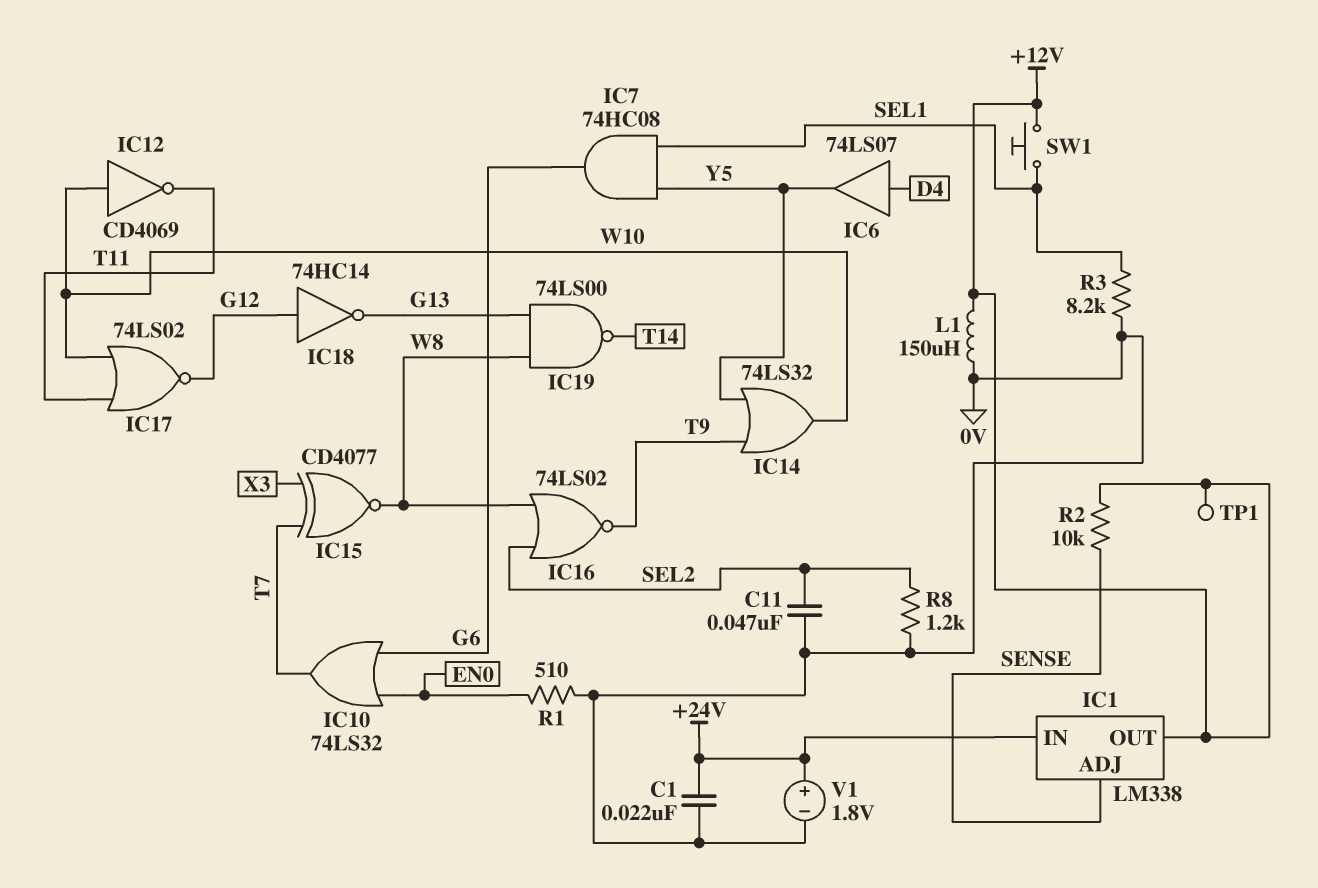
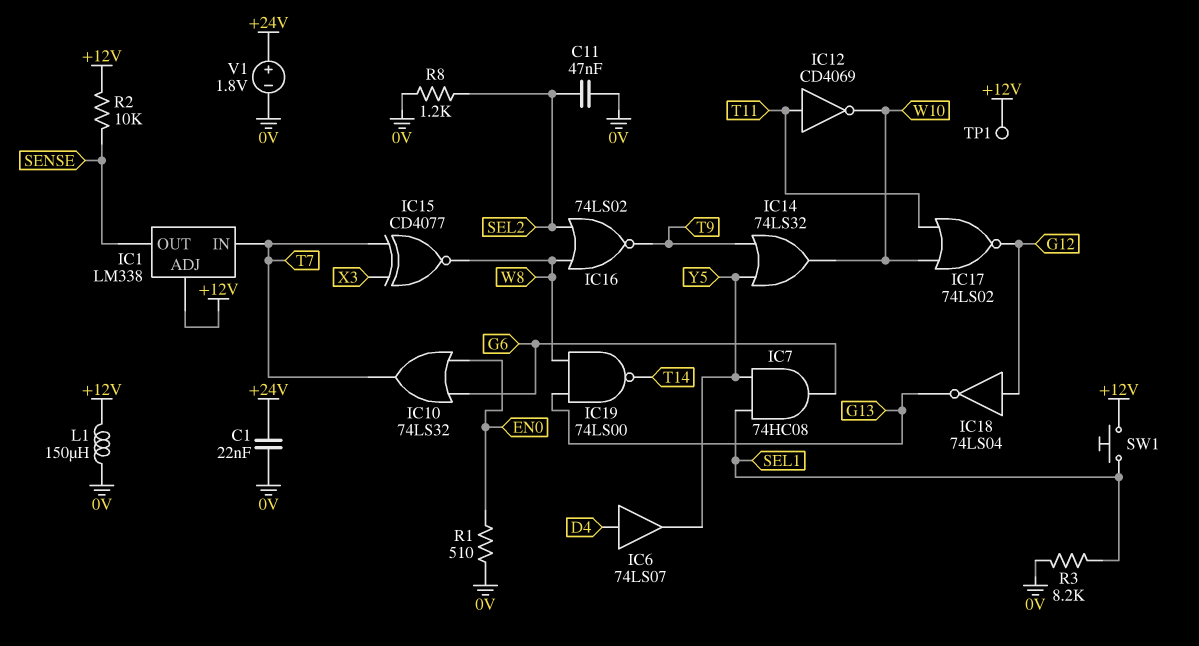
IC1 pin ADJ: SENSE -> +12V
IC1 pin IN: +24V -> T7
IC1 pin OUT: +12V -> SENSE
IC12: NOT CD4069 (in W10, out T11) -> NOT CD4069 (in T11, out W10)
IC18: NOT 74HC14 (in G12, out G13) -> NOT 74LS04 (in G12, out G13)

